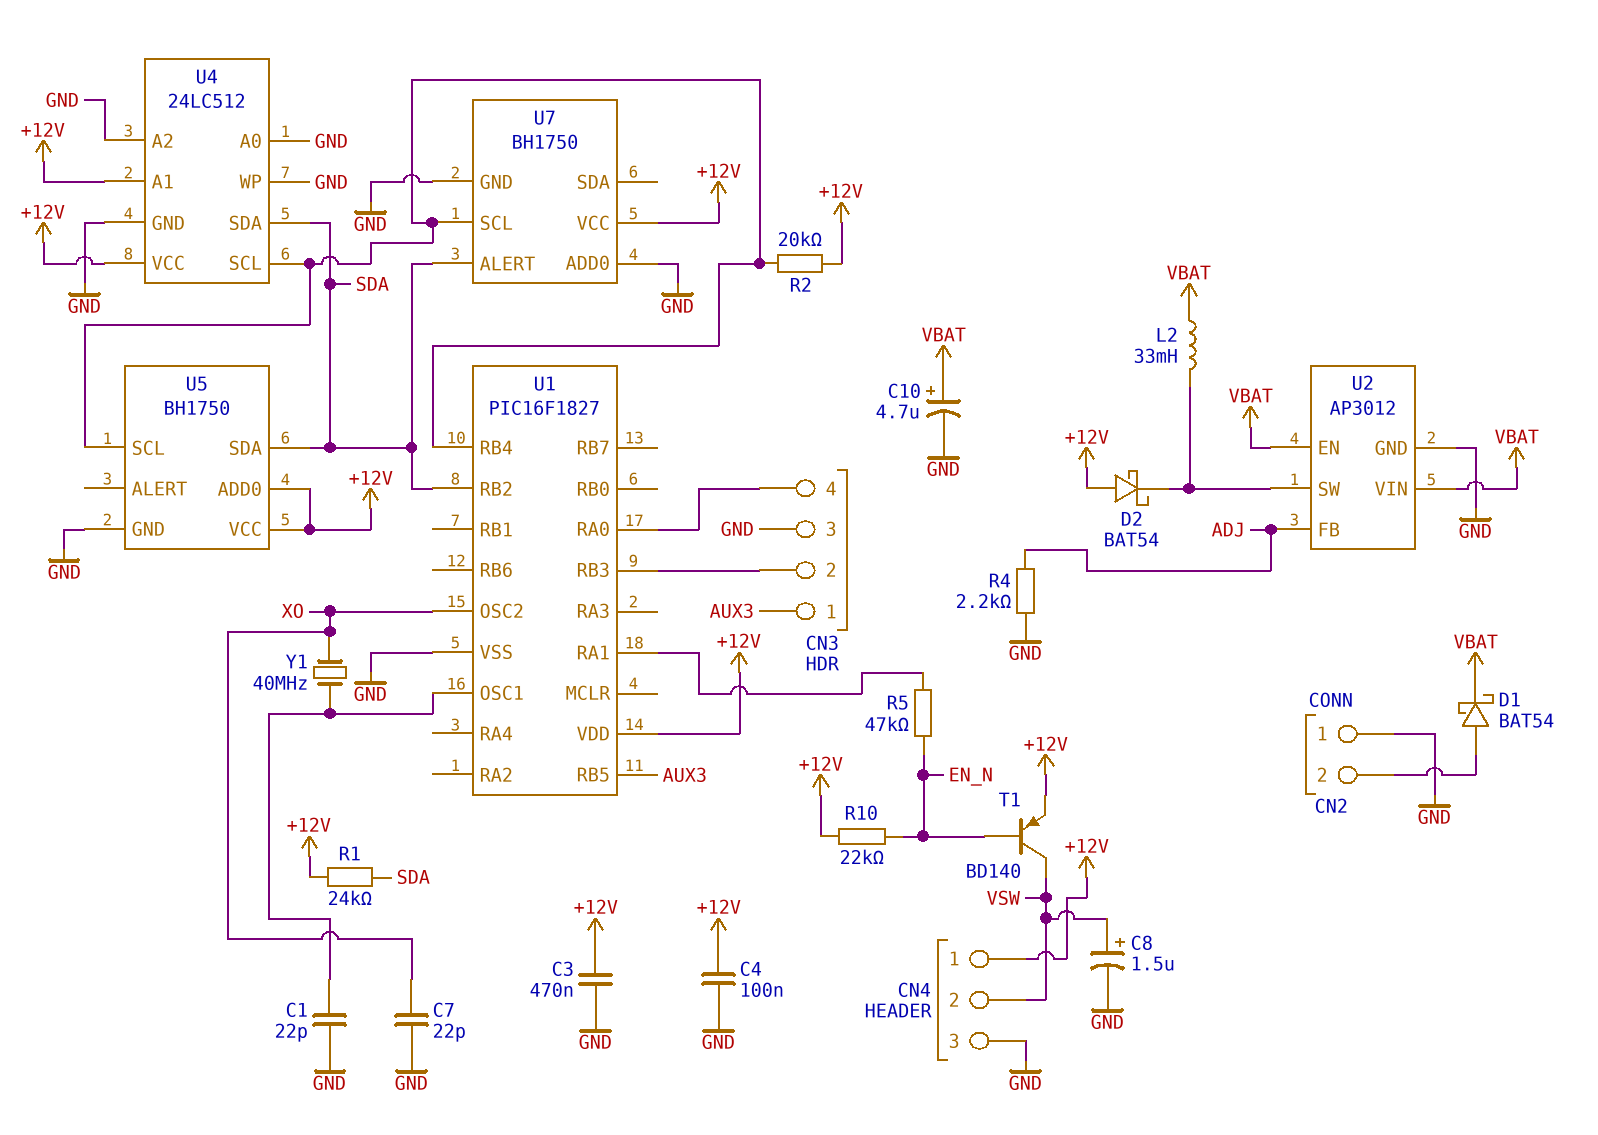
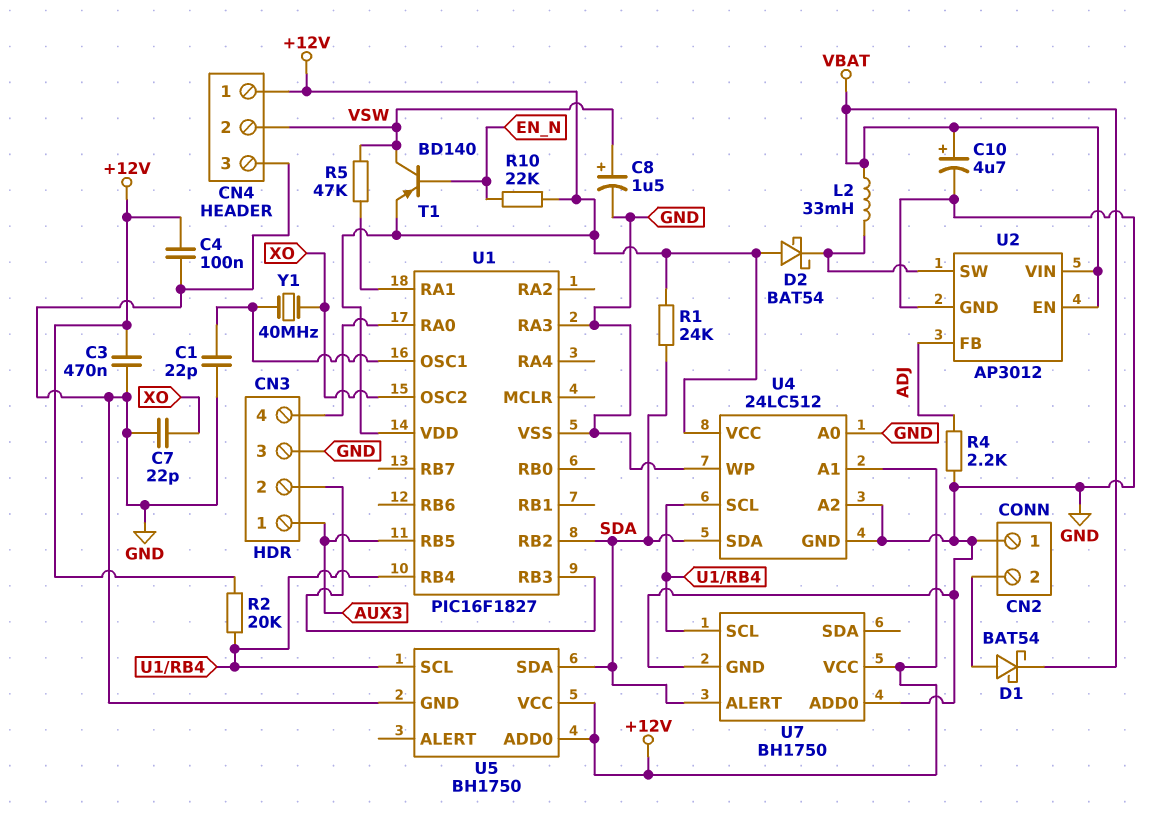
R5: 47k (EN_N, U1/RA1) -> 47k (U1/RA1, VSW)
U1 pin RA3: none -> GND

